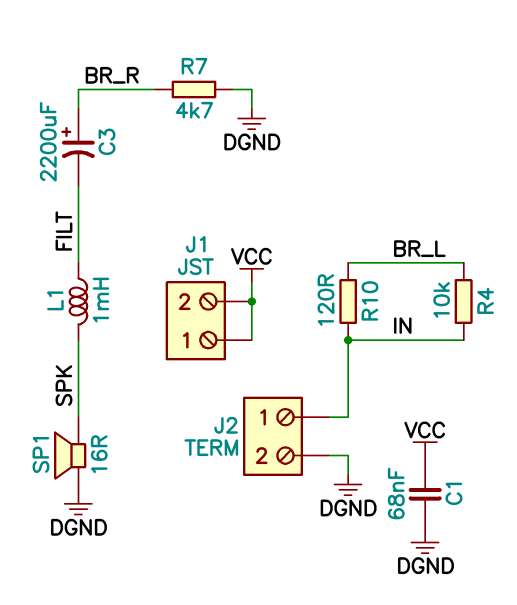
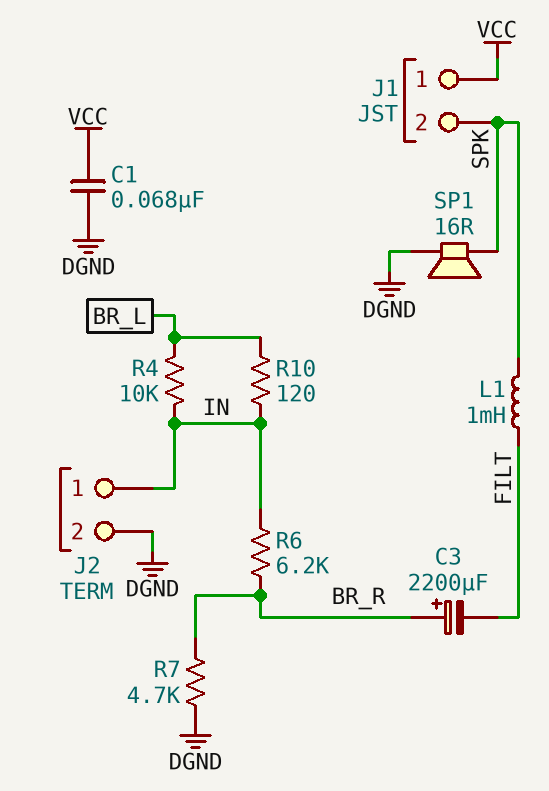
J1 pin 2: VCC -> SPK
R6: none -> 6.2k (BR_R, IN)

